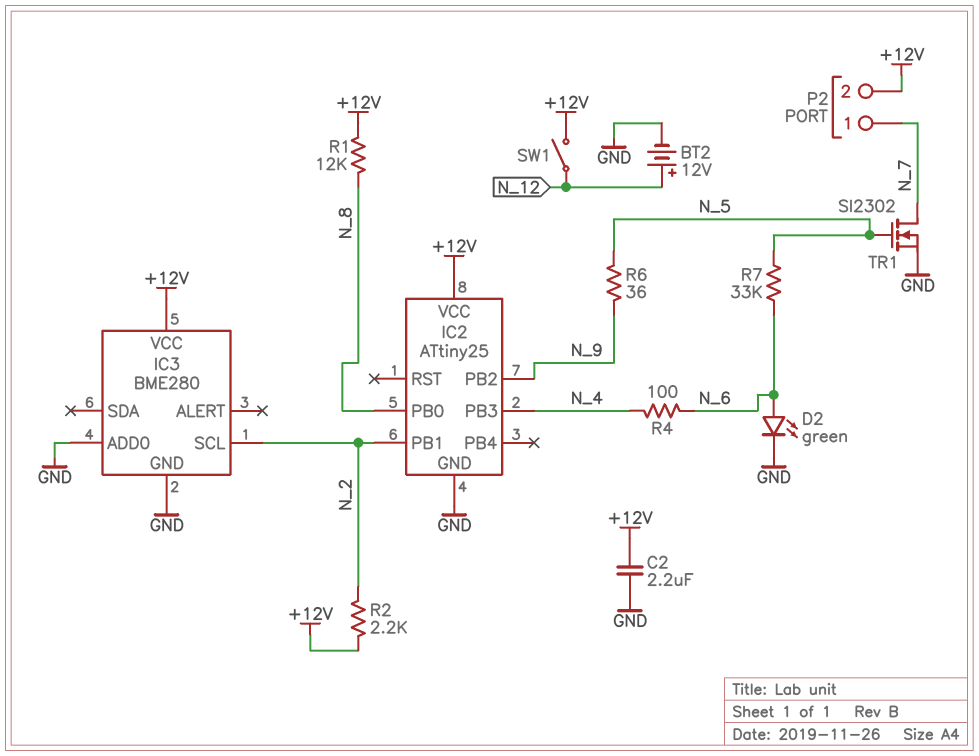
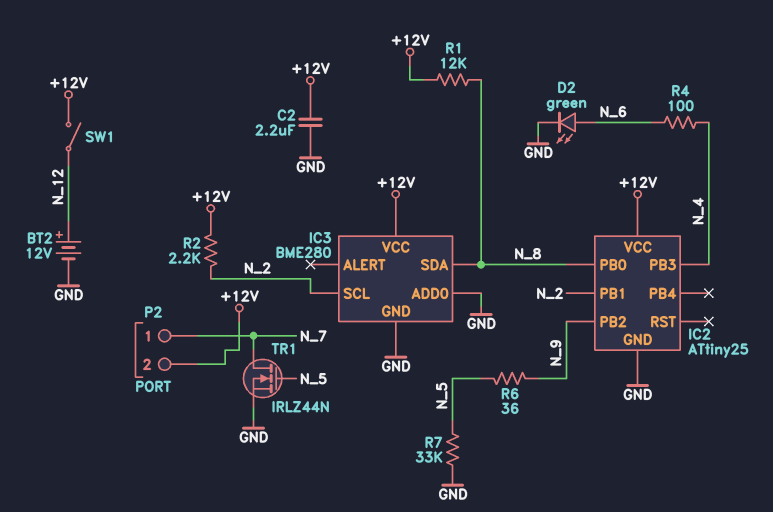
IC3 pin SDA: none -> N_8
R7: 33k (N_5, N_6) -> 33k (GND, N_5)
TR1: NMOS SI2302 (G N_5, D N_7, S GND) -> NMOS IRLZ44N (G N_5, D N_7, S GND)

